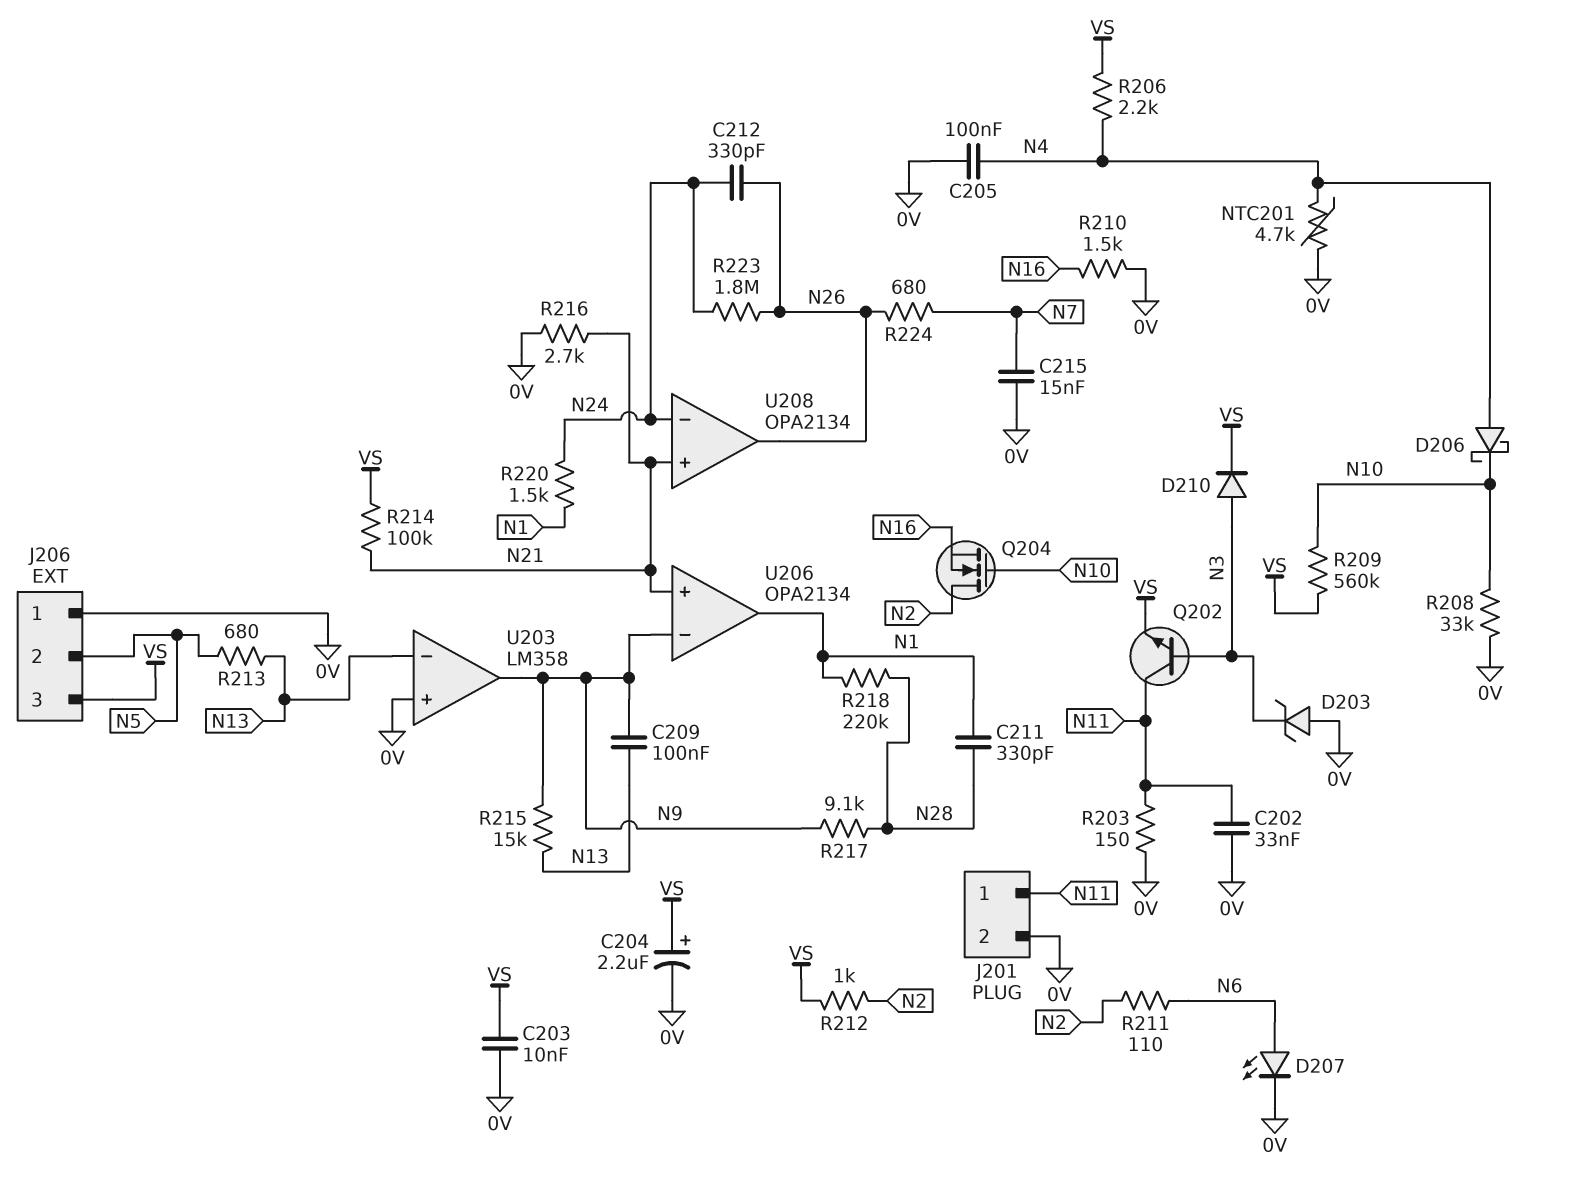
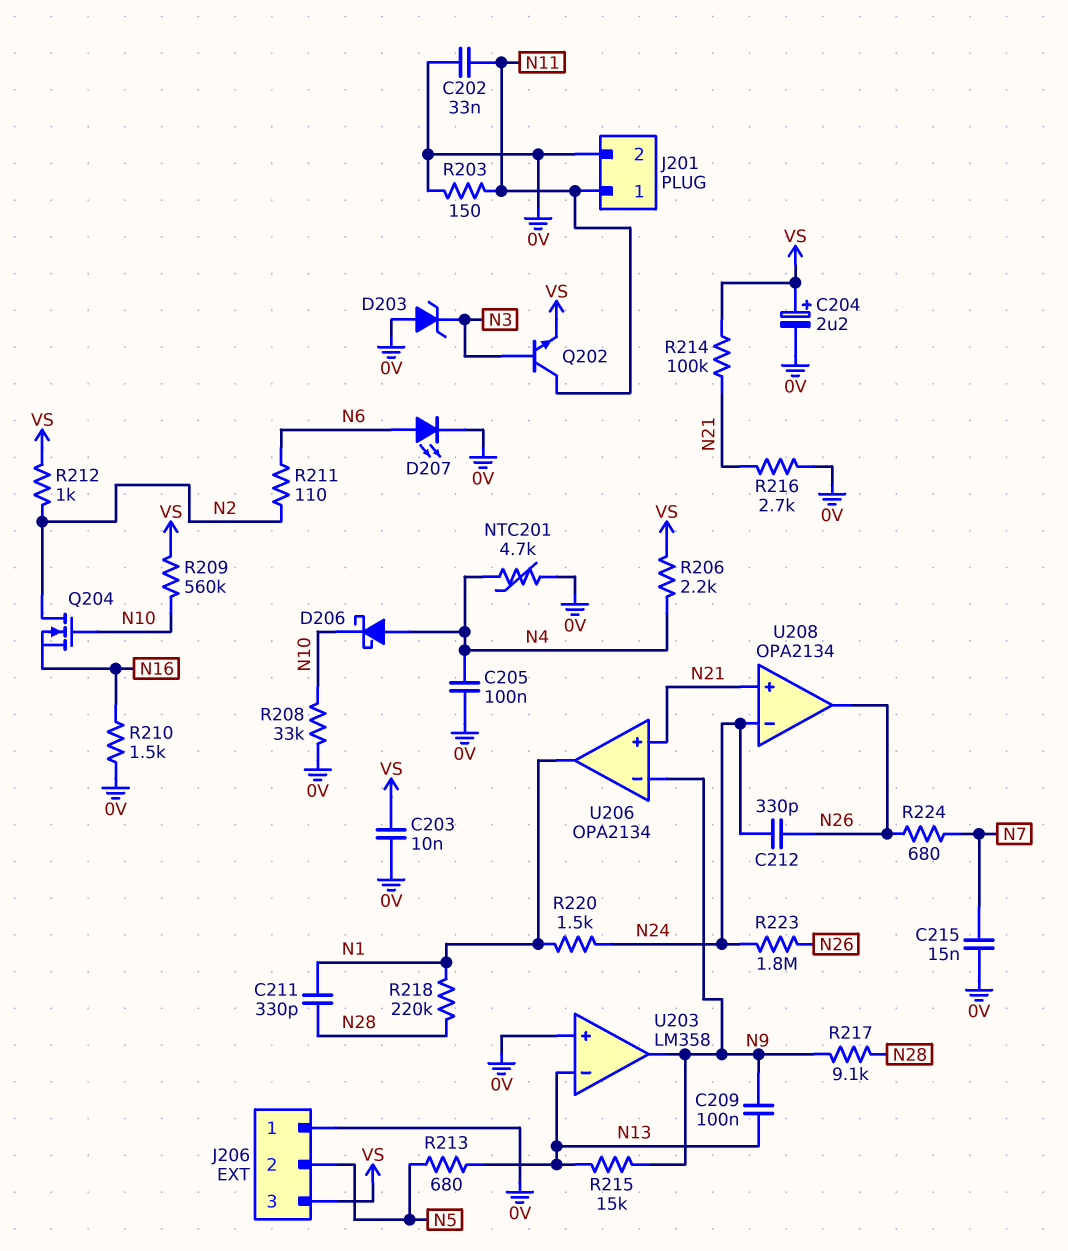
D210: diode (A N3, K VS) -> none

